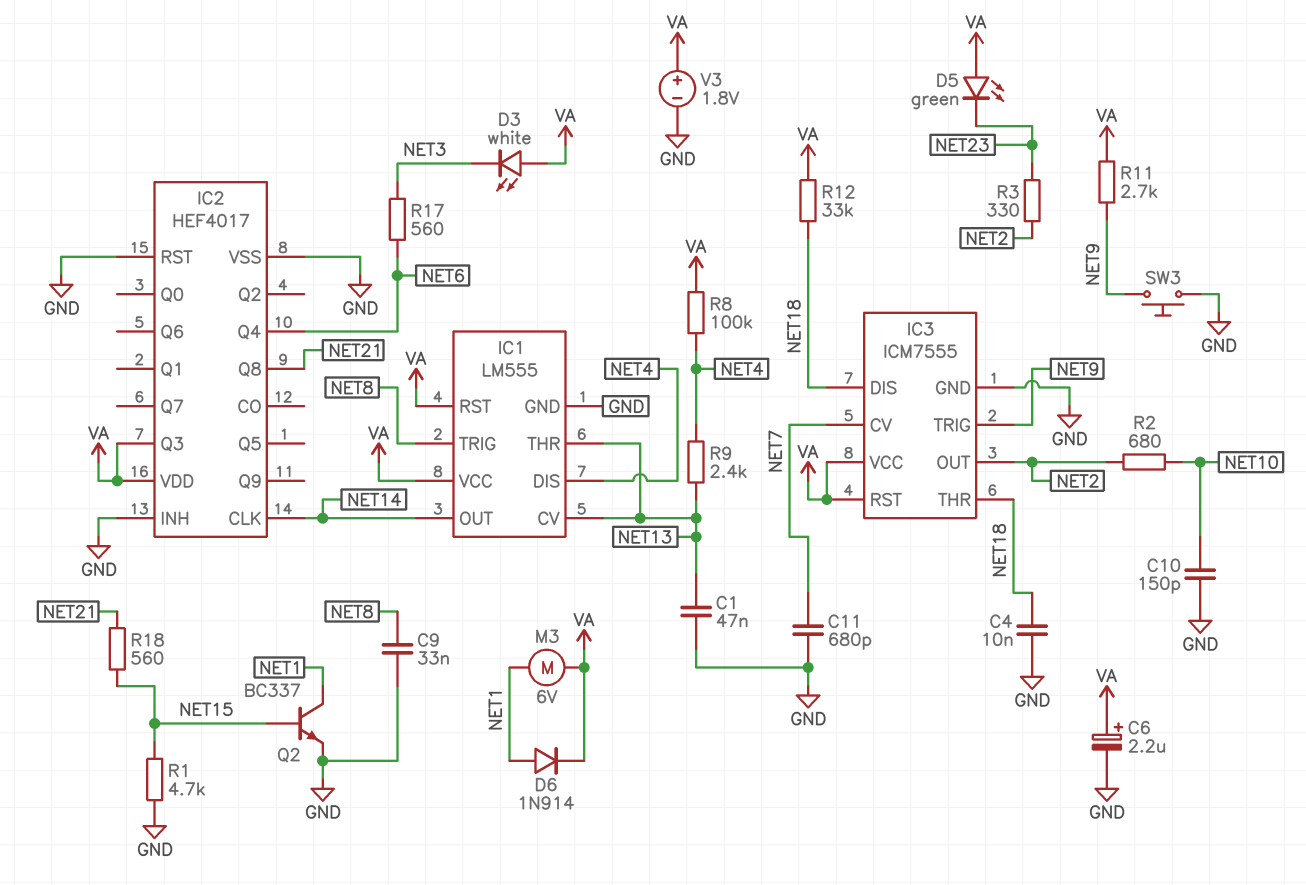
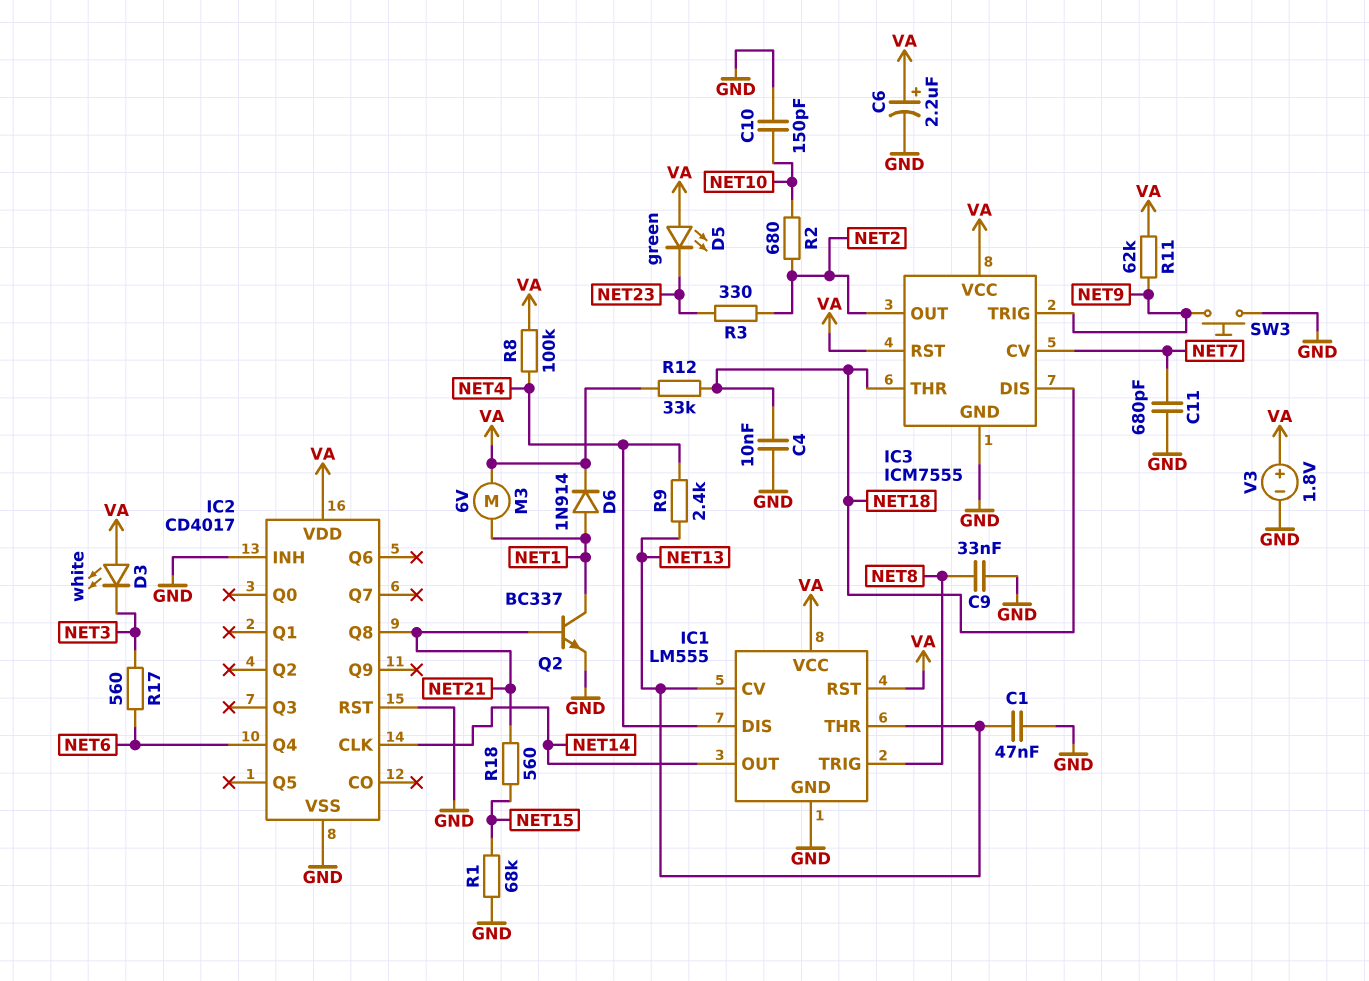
IC2: HEF4017 -> CD4017
IC2 pin Q3: VA -> none
Q2: NPN BC337 (B NET15, C NET1, E GND) -> NPN BC337 (B NET21, C NET1, E GND)
R1: 4.7k (GND, NET15) -> 68k (GND, NET15)
R11: 2.7k (NET9, VA) -> 62k (NET9, VA)

